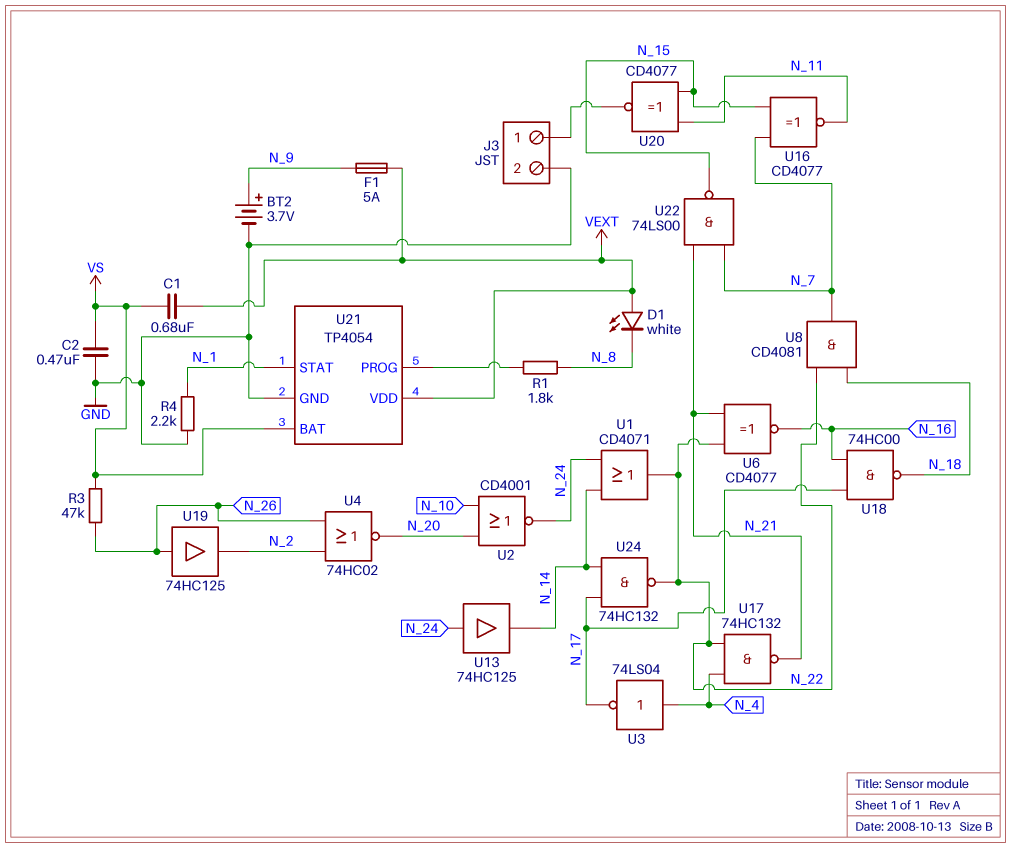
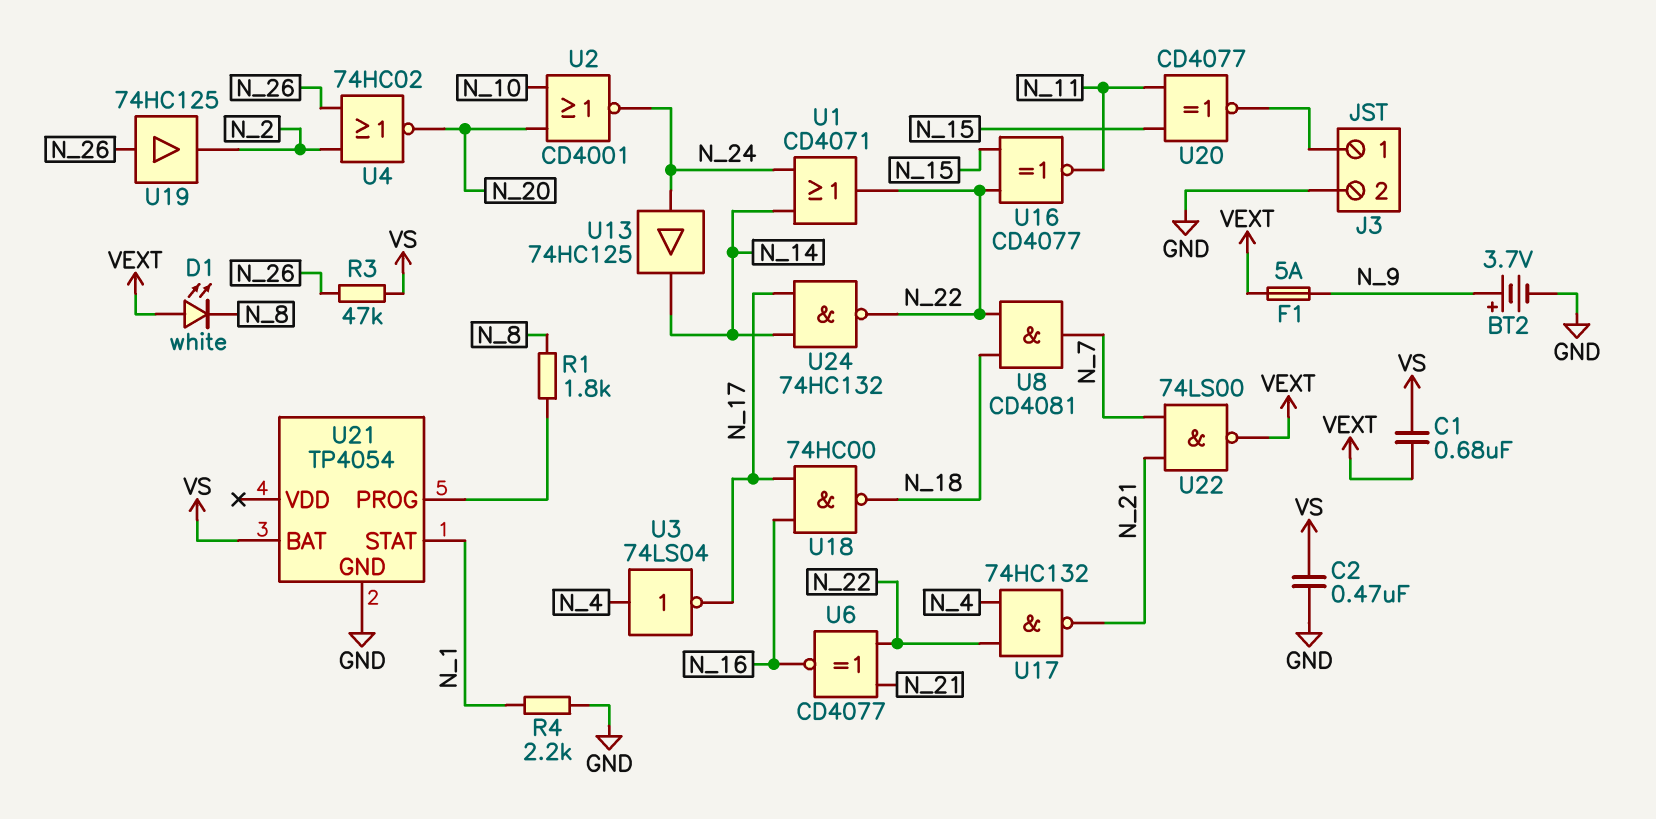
U16: XNOR CD4077 (in N_7, in N_15, out N_11) -> XNOR CD4077 (in N_15, in N_22, out N_11)
U21 pin VDD: VEXT -> none
U22: NAND 74LS00 (in N_7, in N_21, out N_15) -> NAND 74LS00 (in N_7, in N_21, out VEXT)

